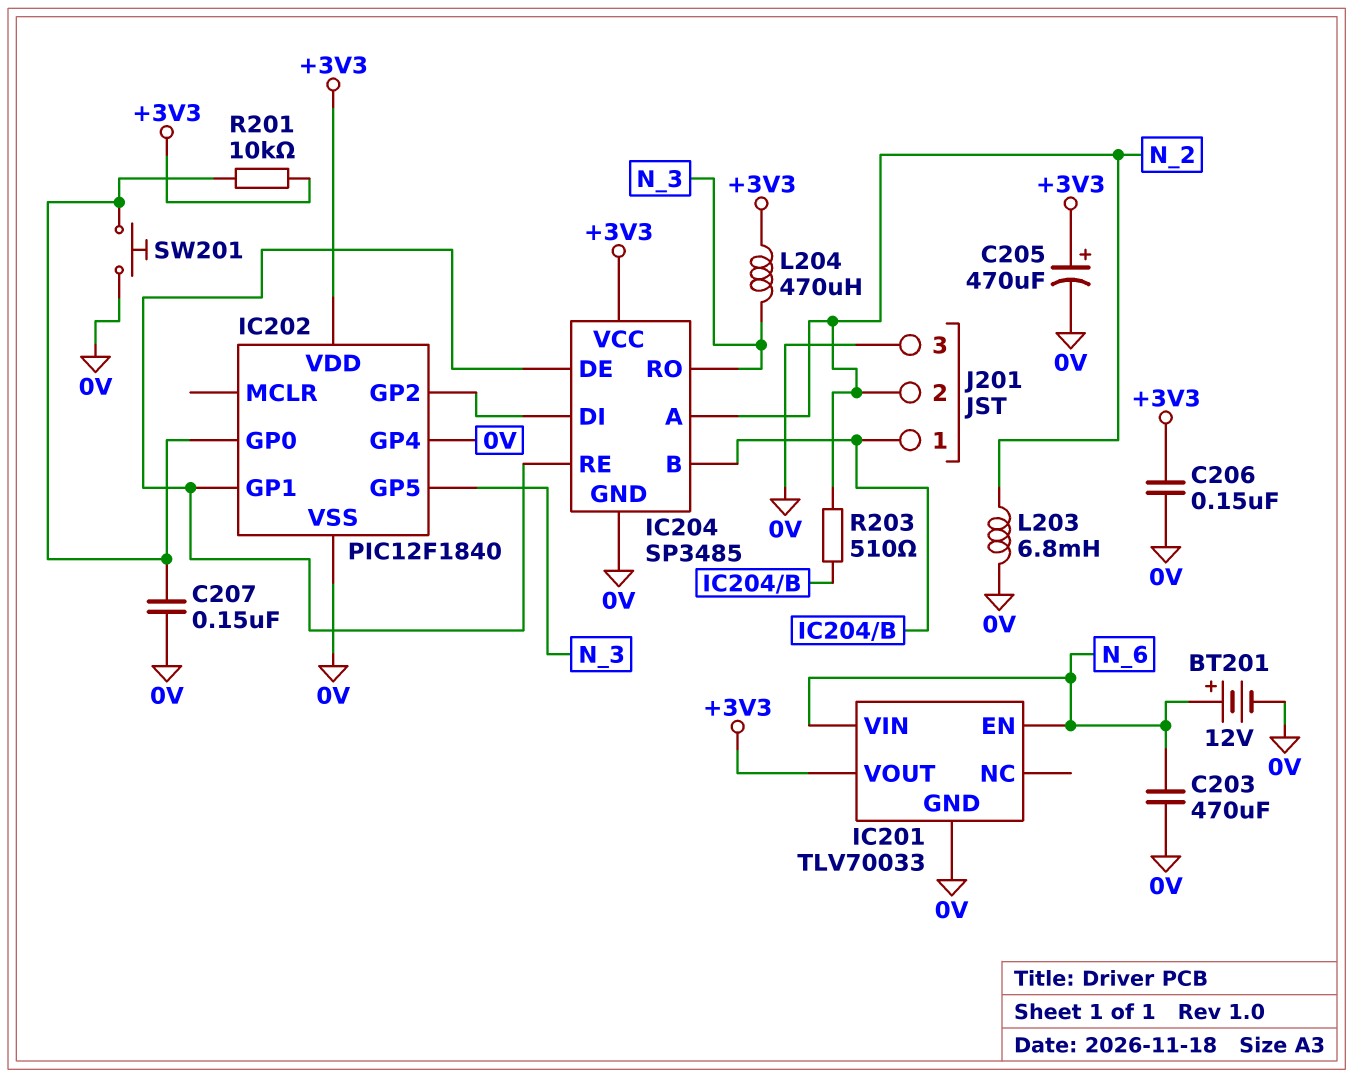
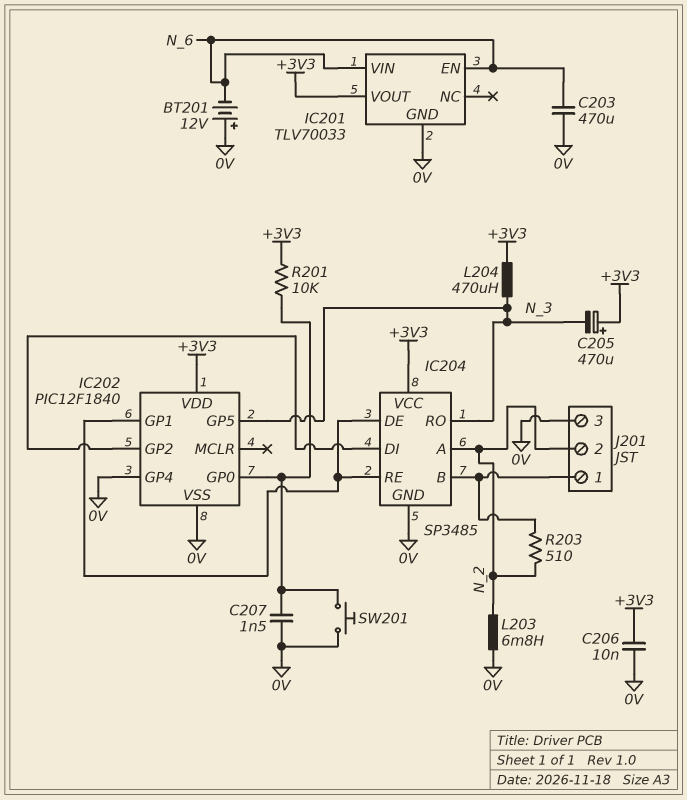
BT201: 12V (plus N_6, minus 0V) -> 12V (plus 0V, minus N_6)
C205: 470uF (plus +3V3, minus 0V) -> 470uF (plus +3V3, minus N_3)
C206: 150nF (+3V3, 0V) -> 10nF (+3V3, 0V)
C207: 150nF (0V, IC202/GP0) -> 1.5nF (0V, IC202/GP0)

